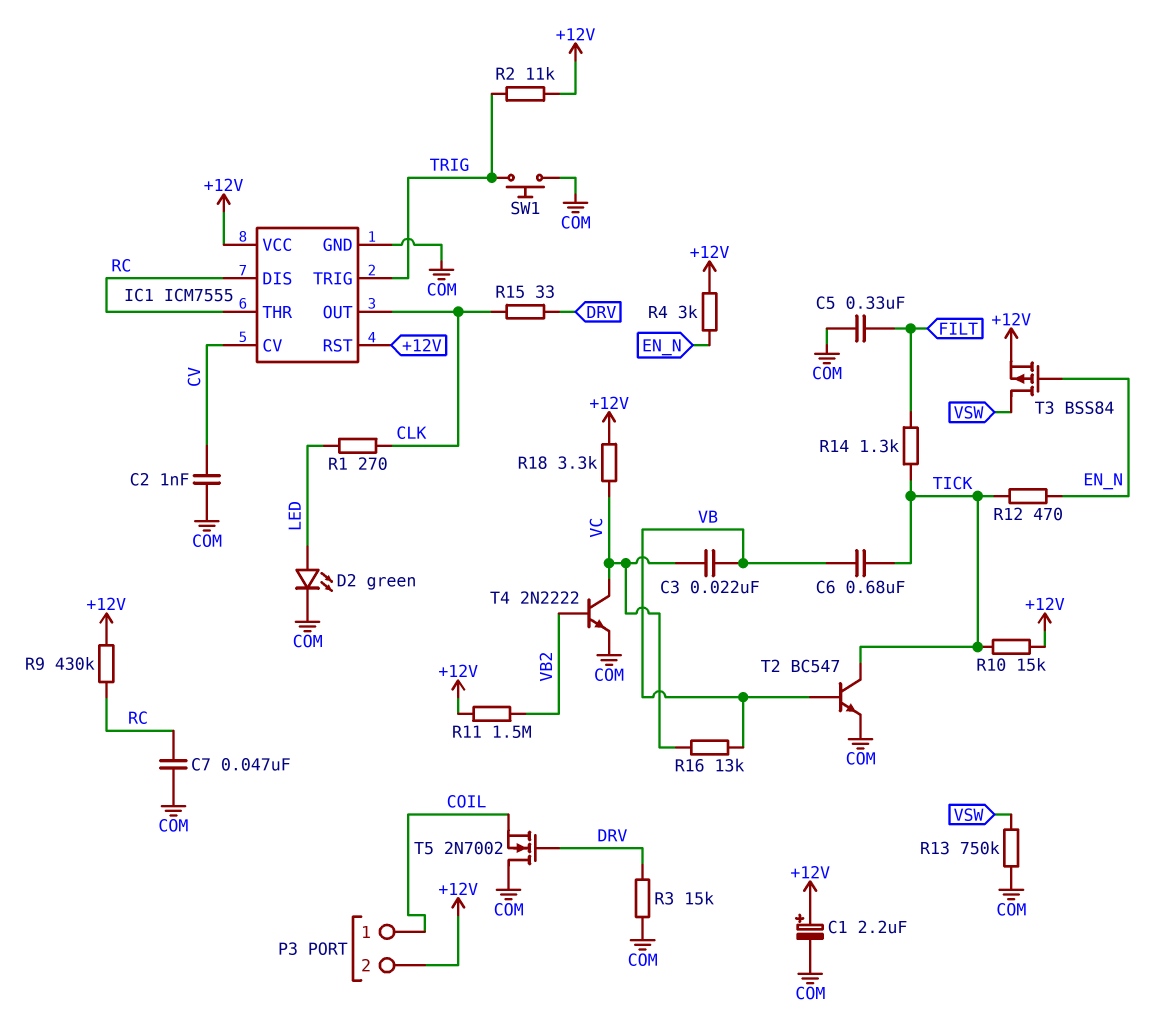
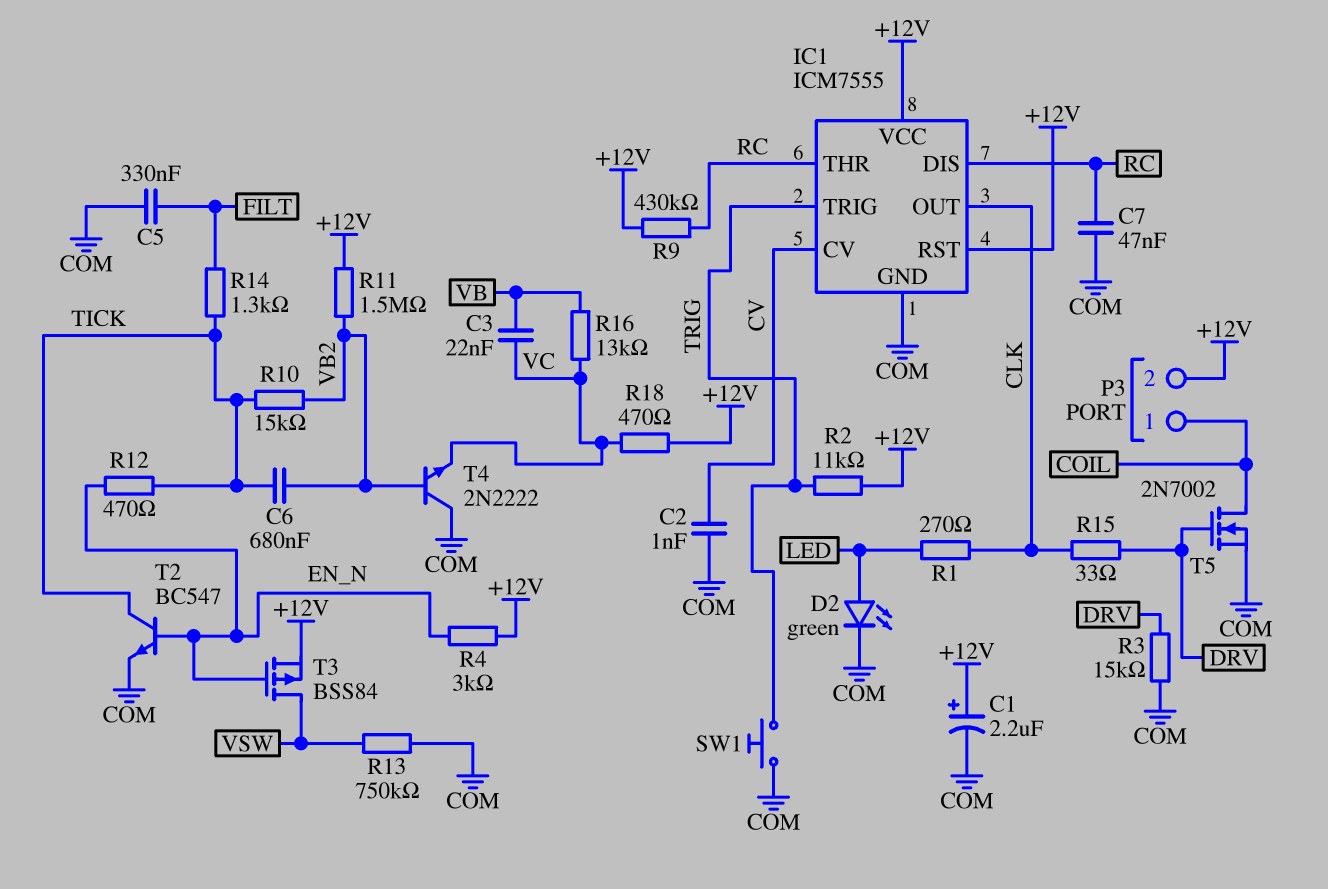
C6: 680nF (TICK, VB) -> 680nF (TICK, VB2)
R10: 15k (+12V, TICK) -> 15k (TICK, VB2)
R18: 3.3k (+12V, VC) -> 470 (+12V, VC)
T2: NPN BC547 (B VB, C TICK, E COM) -> NPN BC547 (B EN_N, C TICK, E COM)
T4: NPN 2N2222 (B VB2, C VC, E COM) -> NPN 2N2222 (B VB2, C COM, E VC)
T5: NMOS 2N7002 (G DRV, D COM, S COIL) -> NMOS 2N7002 (G DRV, D COIL, S COM)

